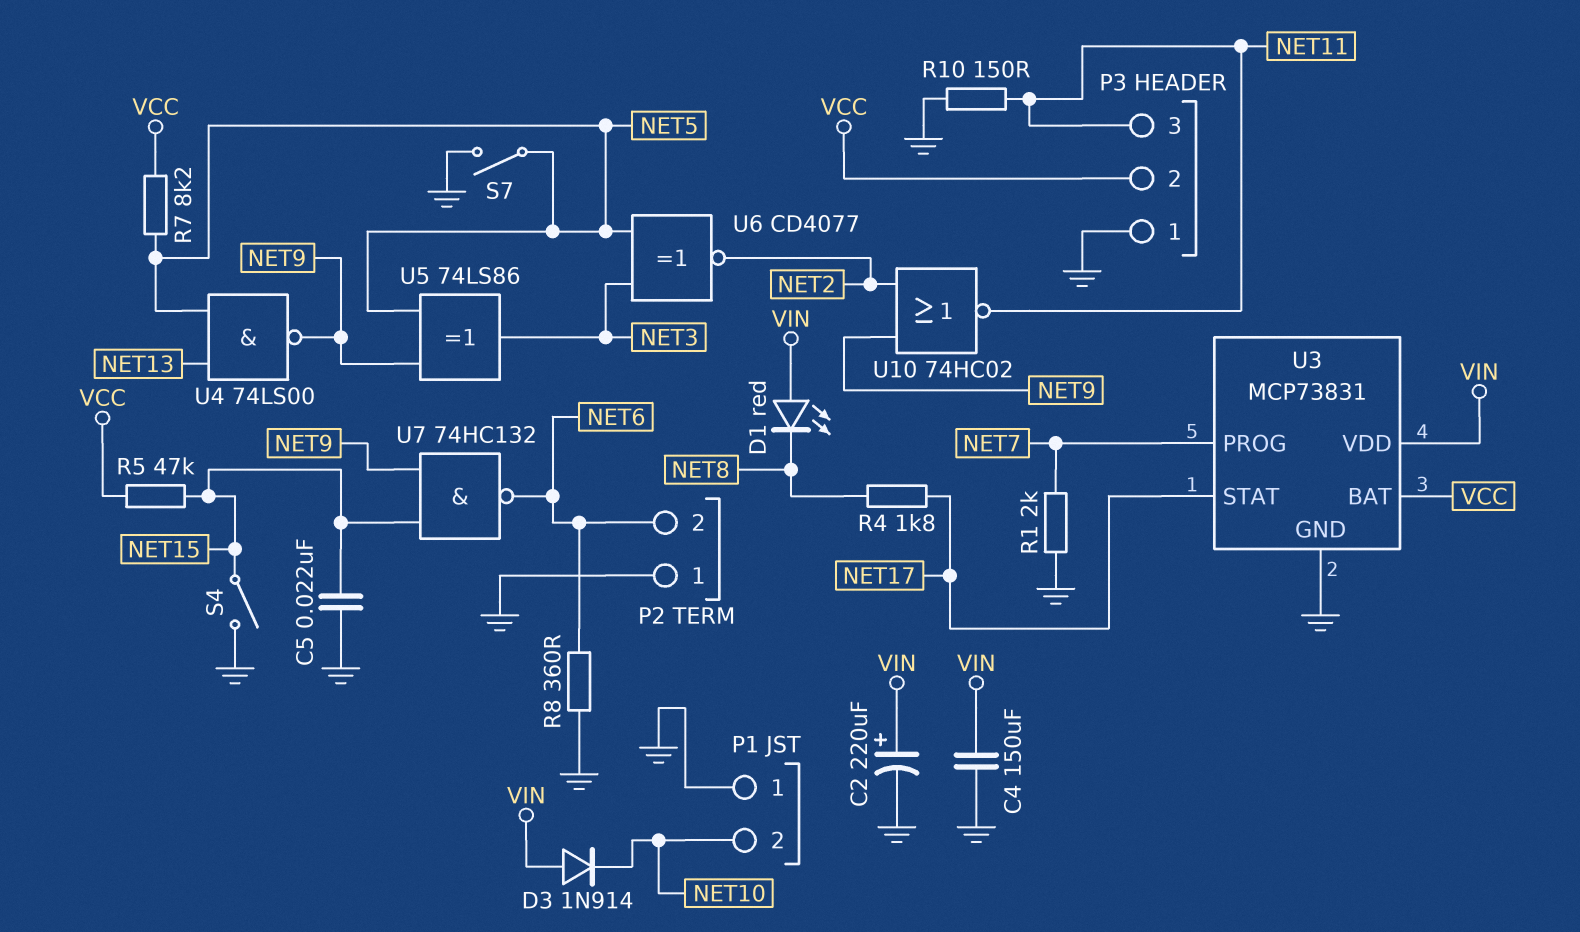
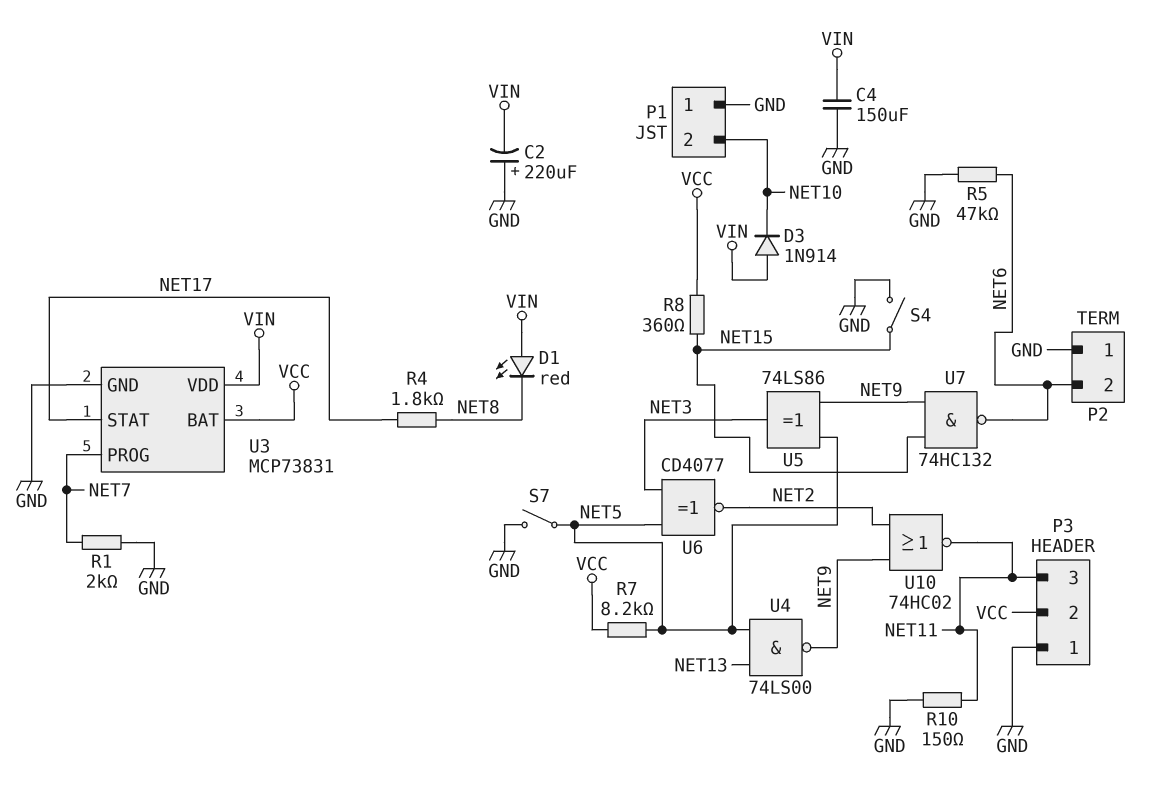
C2: 220uF (plus VIN, minus GND) -> 220uF (plus GND, minus VIN)
C5: 22nF (GND, NET15) -> none
R5: 47k (NET15, VCC) -> 47k (GND, NET6)
R8: 360 (GND, NET6) -> 360 (NET15, VCC)

